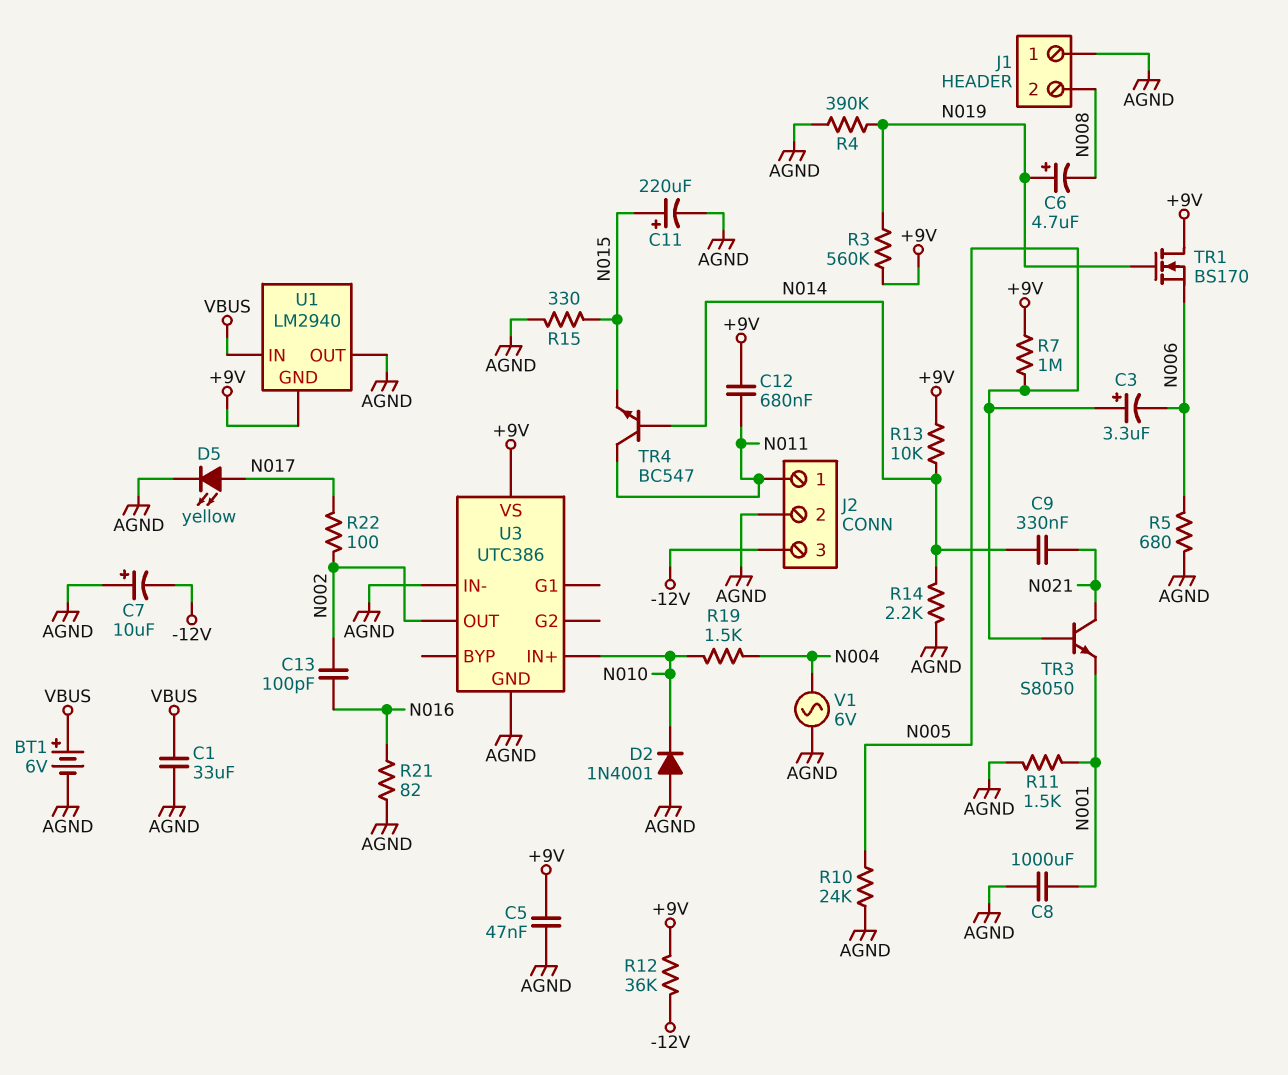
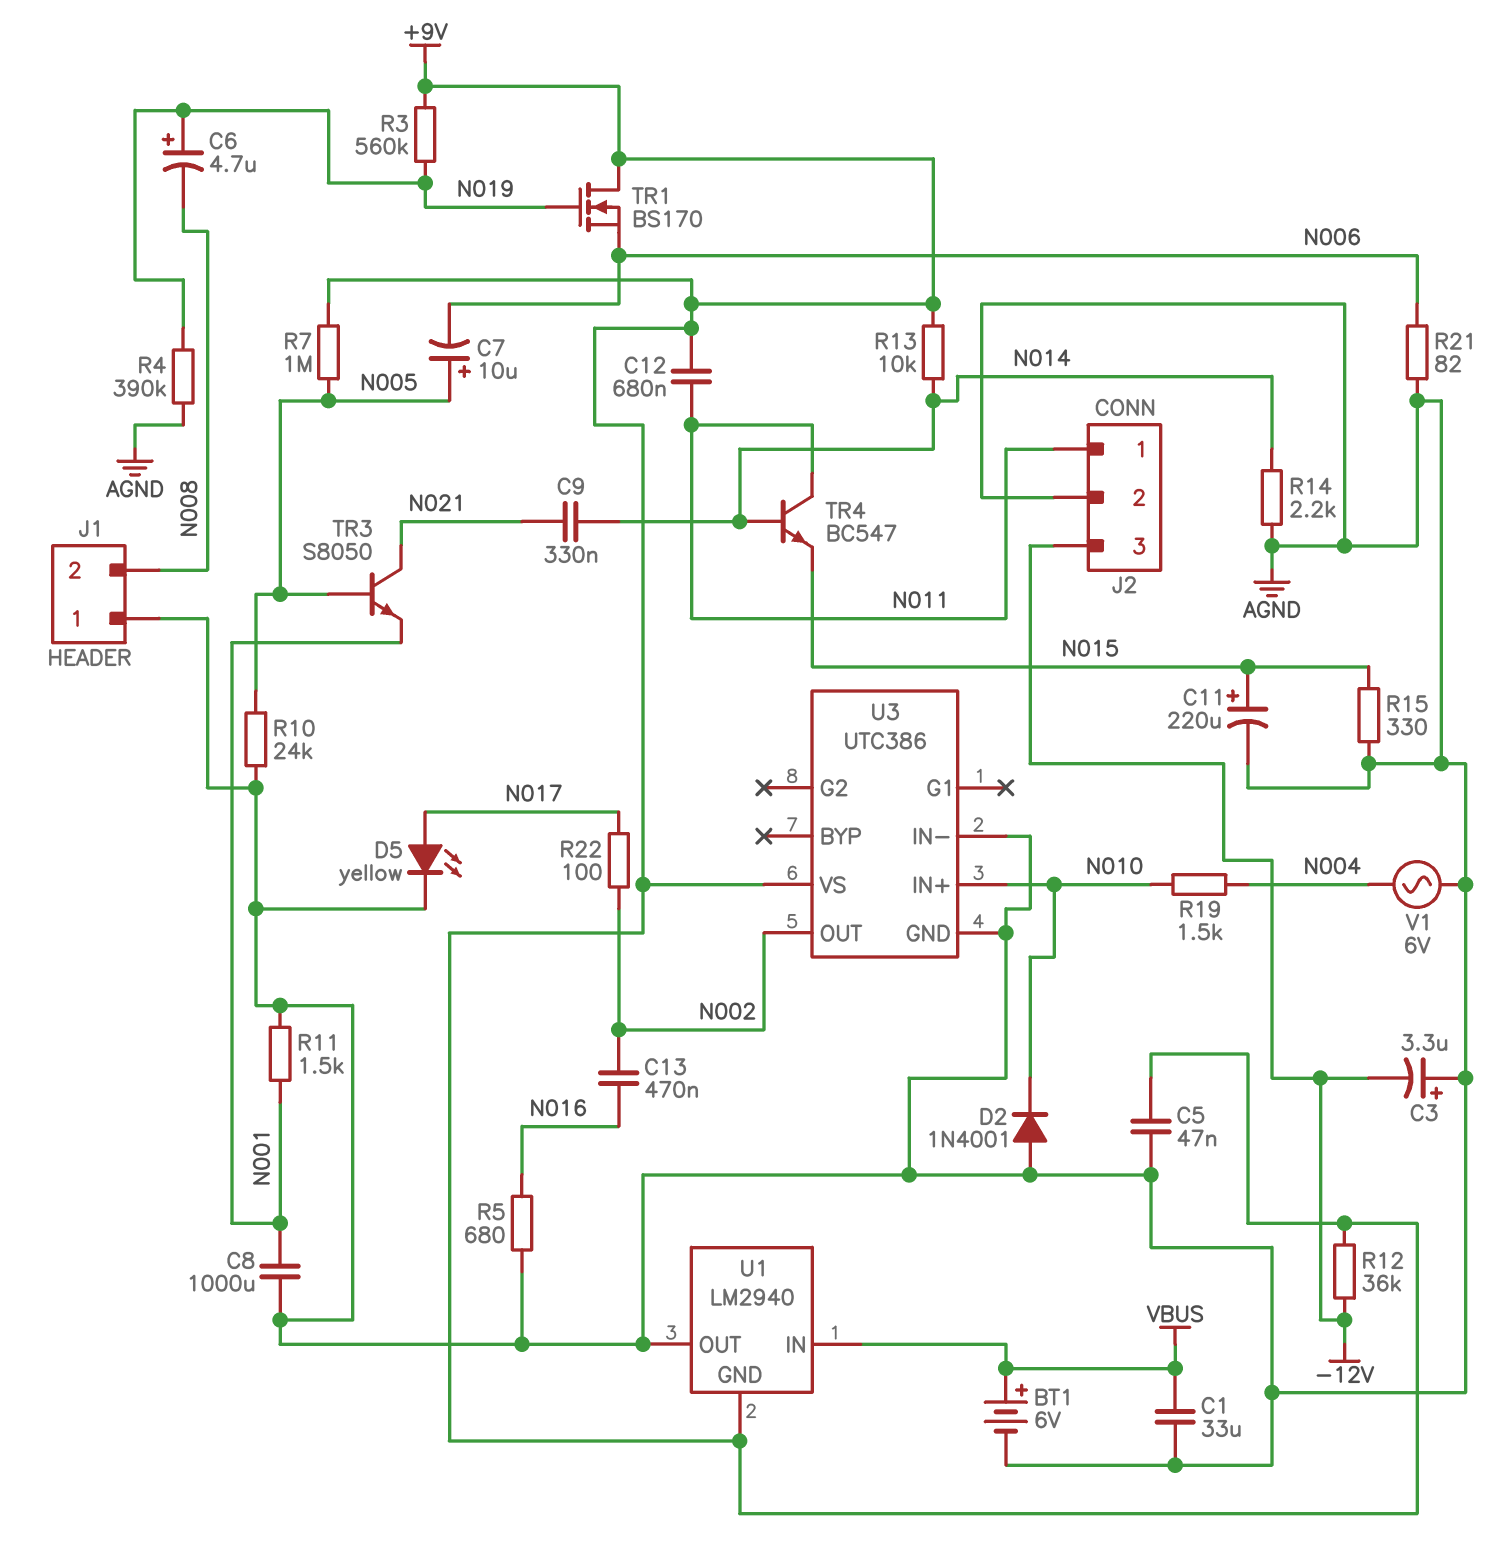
C3: 3.3uF (plus N005, minus N006) -> 3.3uF (plus AGND, minus -12V)
C7: 10uF (plus AGND, minus -12V) -> 10uF (plus N005, minus N006)
C13: 100pF (N002, N016) -> 470nF (N002, N016)
R5: 680 (AGND, N006) -> 680 (AGND, N016)
R21: 82 (AGND, N016) -> 82 (AGND, N006)

